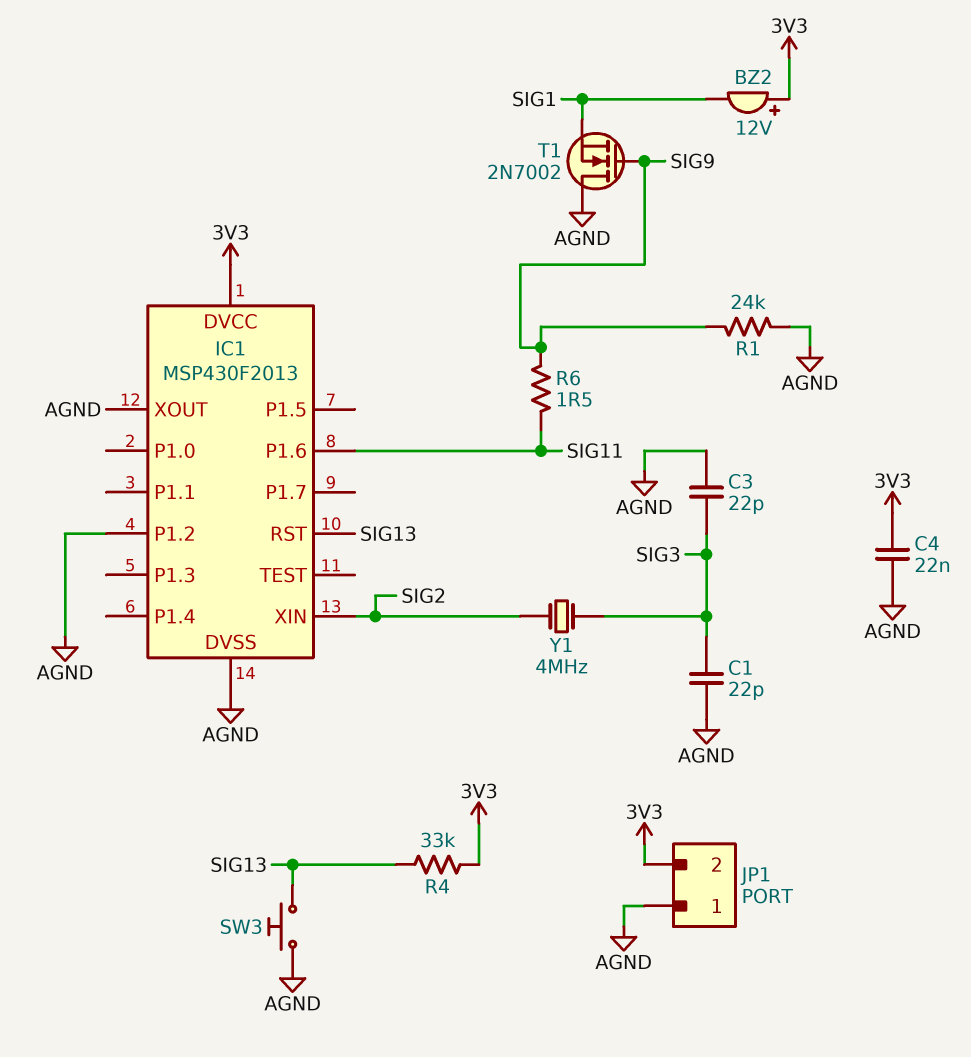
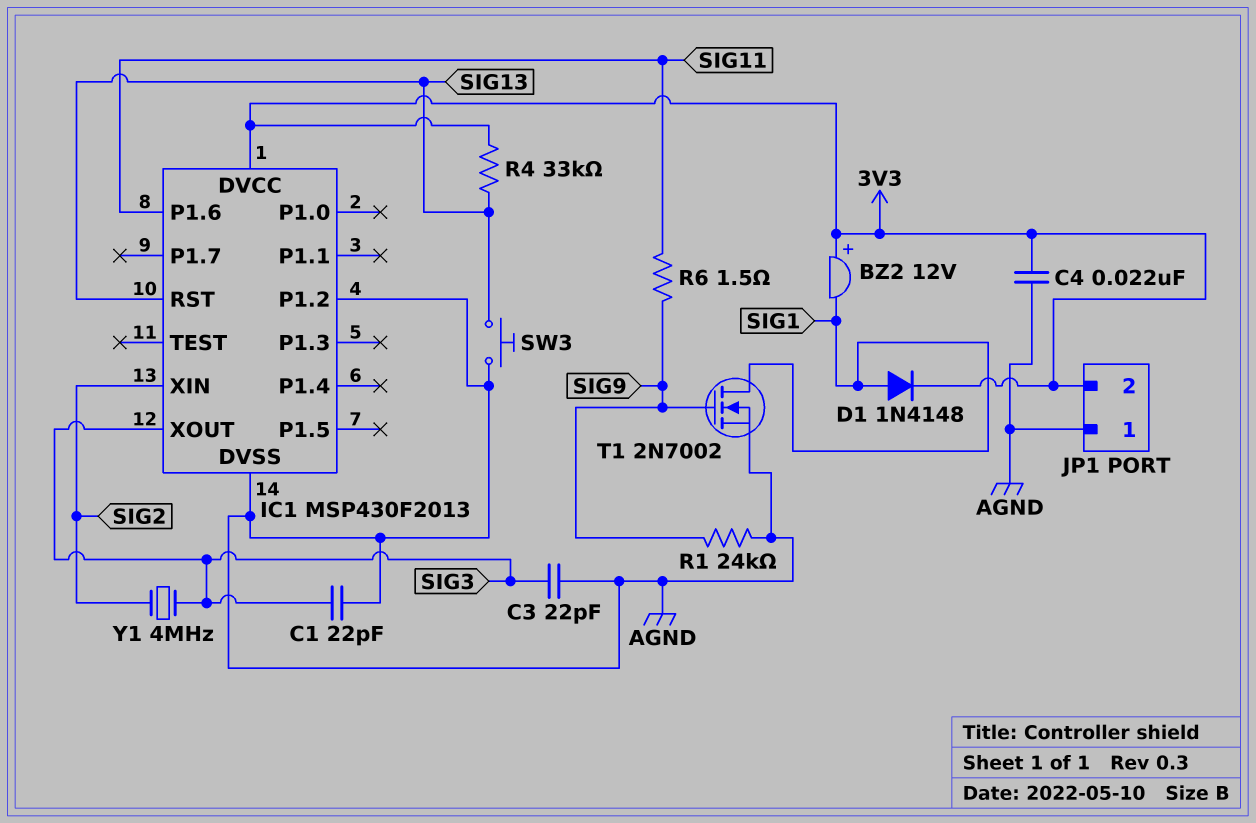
D1: none -> diode 1N4148 (A SIG1, K 3V3)
IC1 pin XOUT: AGND -> SIG3
T1: NMOS 2N7002 (G SIG9, D AGND, S SIG1) -> NMOS 2N7002 (G SIG9, D SIG1, S AGND)

